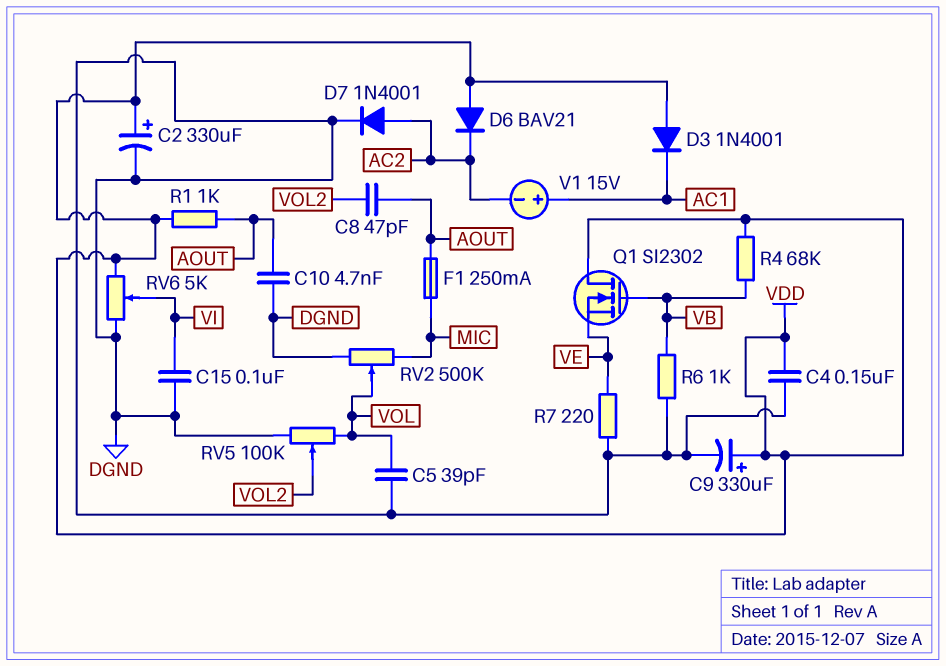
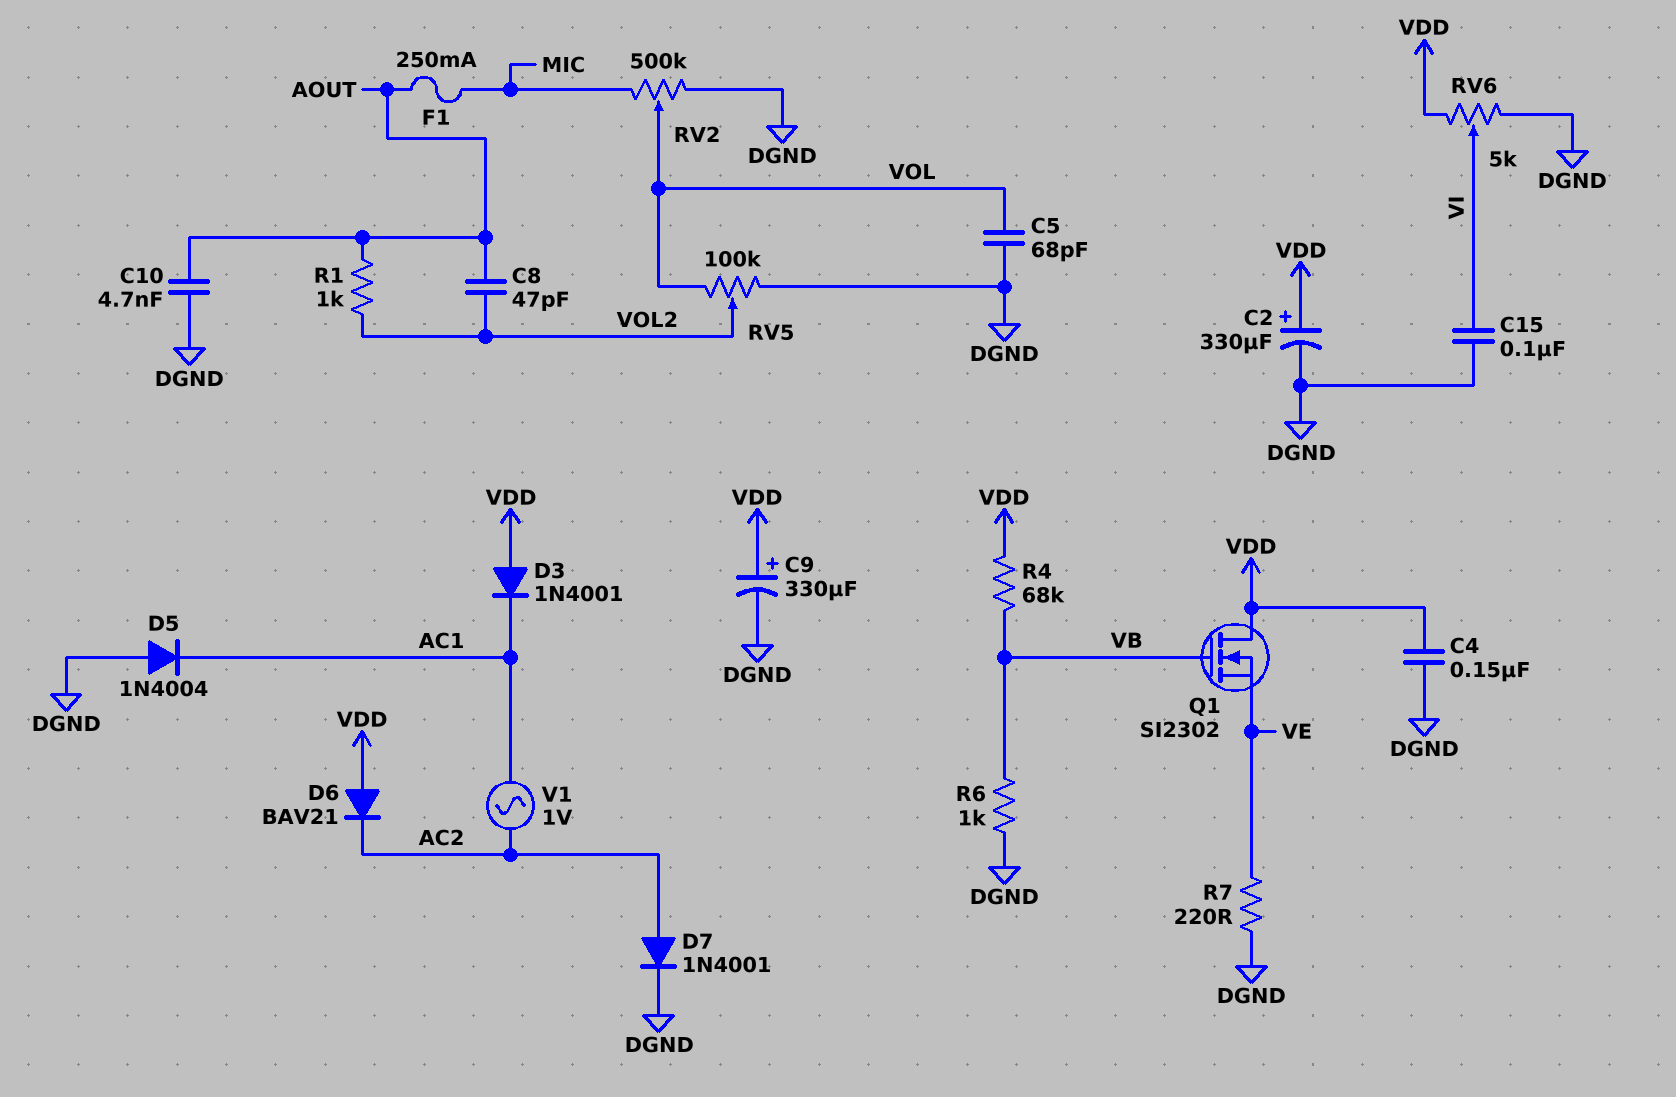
C5: 39pF (DGND, VOL) -> 68pF (DGND, VOL)
D5: none -> diode 1N4004 (A DGND, K AC1)
R1: 1k (AOUT, VDD) -> 1k (AOUT, VOL2)
V1: 15V (plus AC1, minus AC2) -> AC 1V (AC1, AC2)

